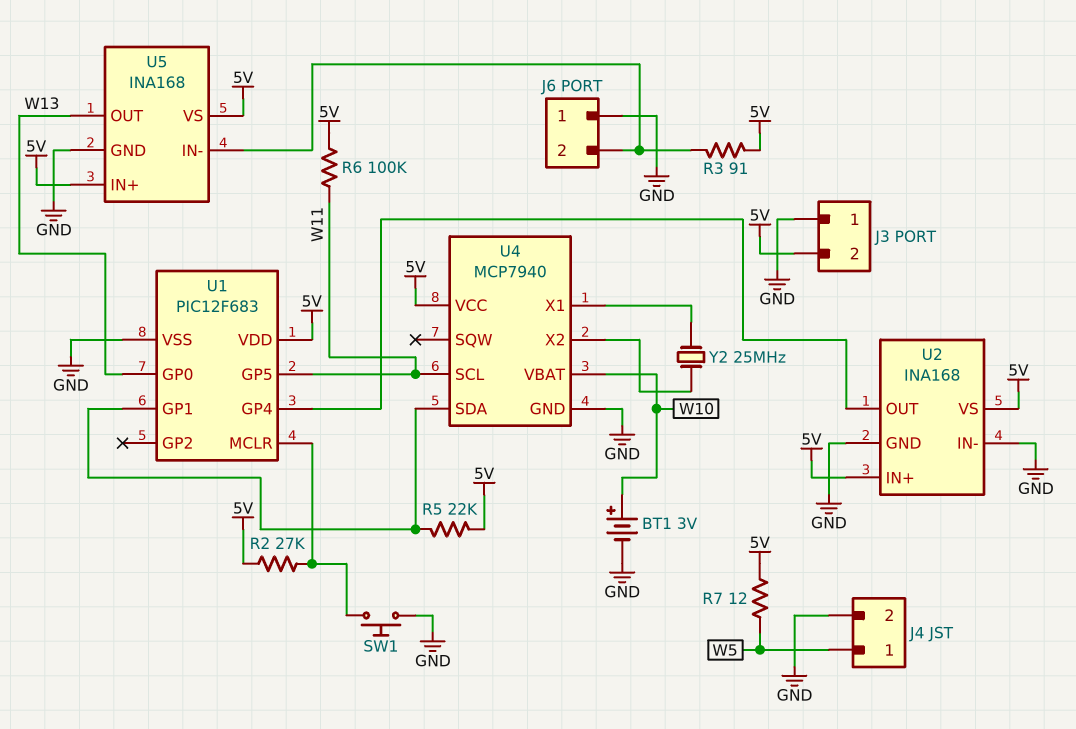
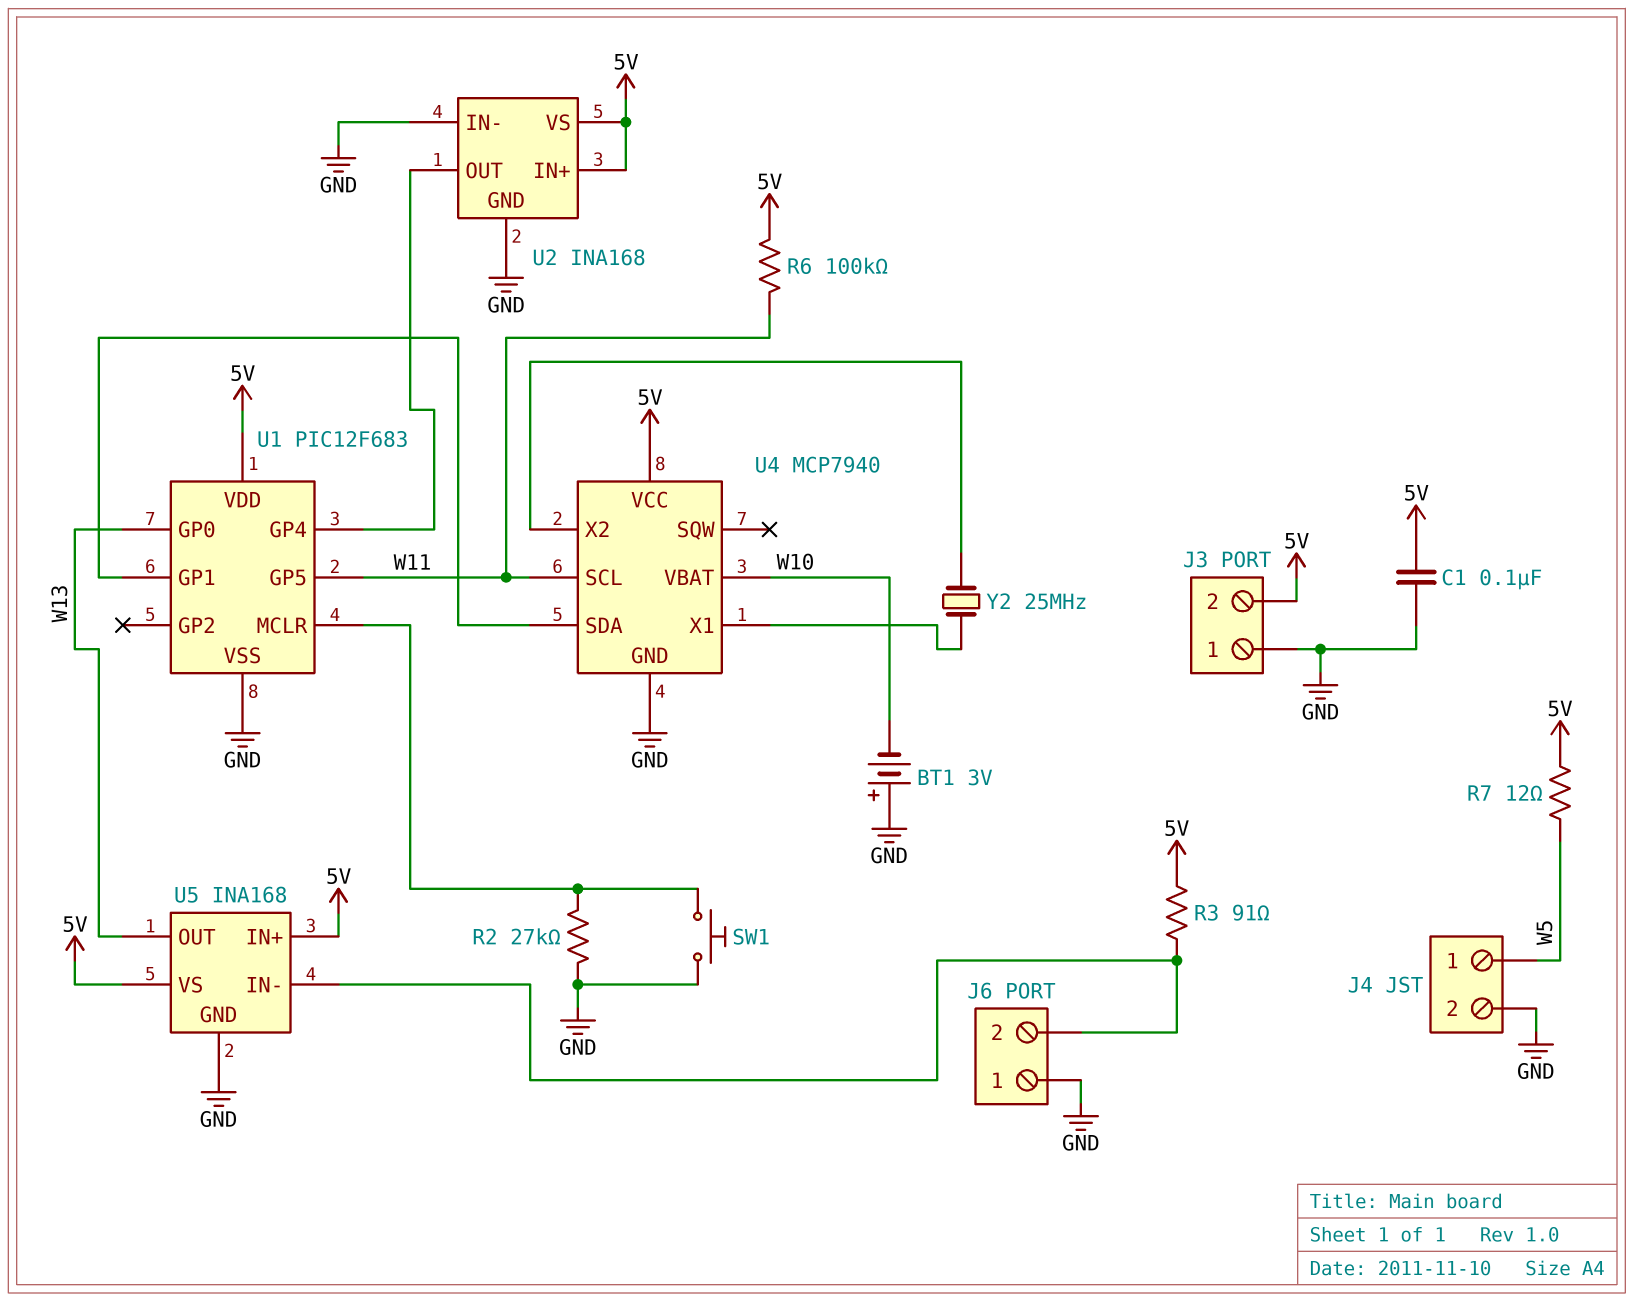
BT1: 3V (plus W10, minus GND) -> 3V (plus GND, minus W10)
C1: none -> 100nF (5V, GND)
R2: 27k (5V, U1/MCLR) -> 27k (GND, U1/MCLR)
R5: 22k (5V, U1/GP1) -> none

